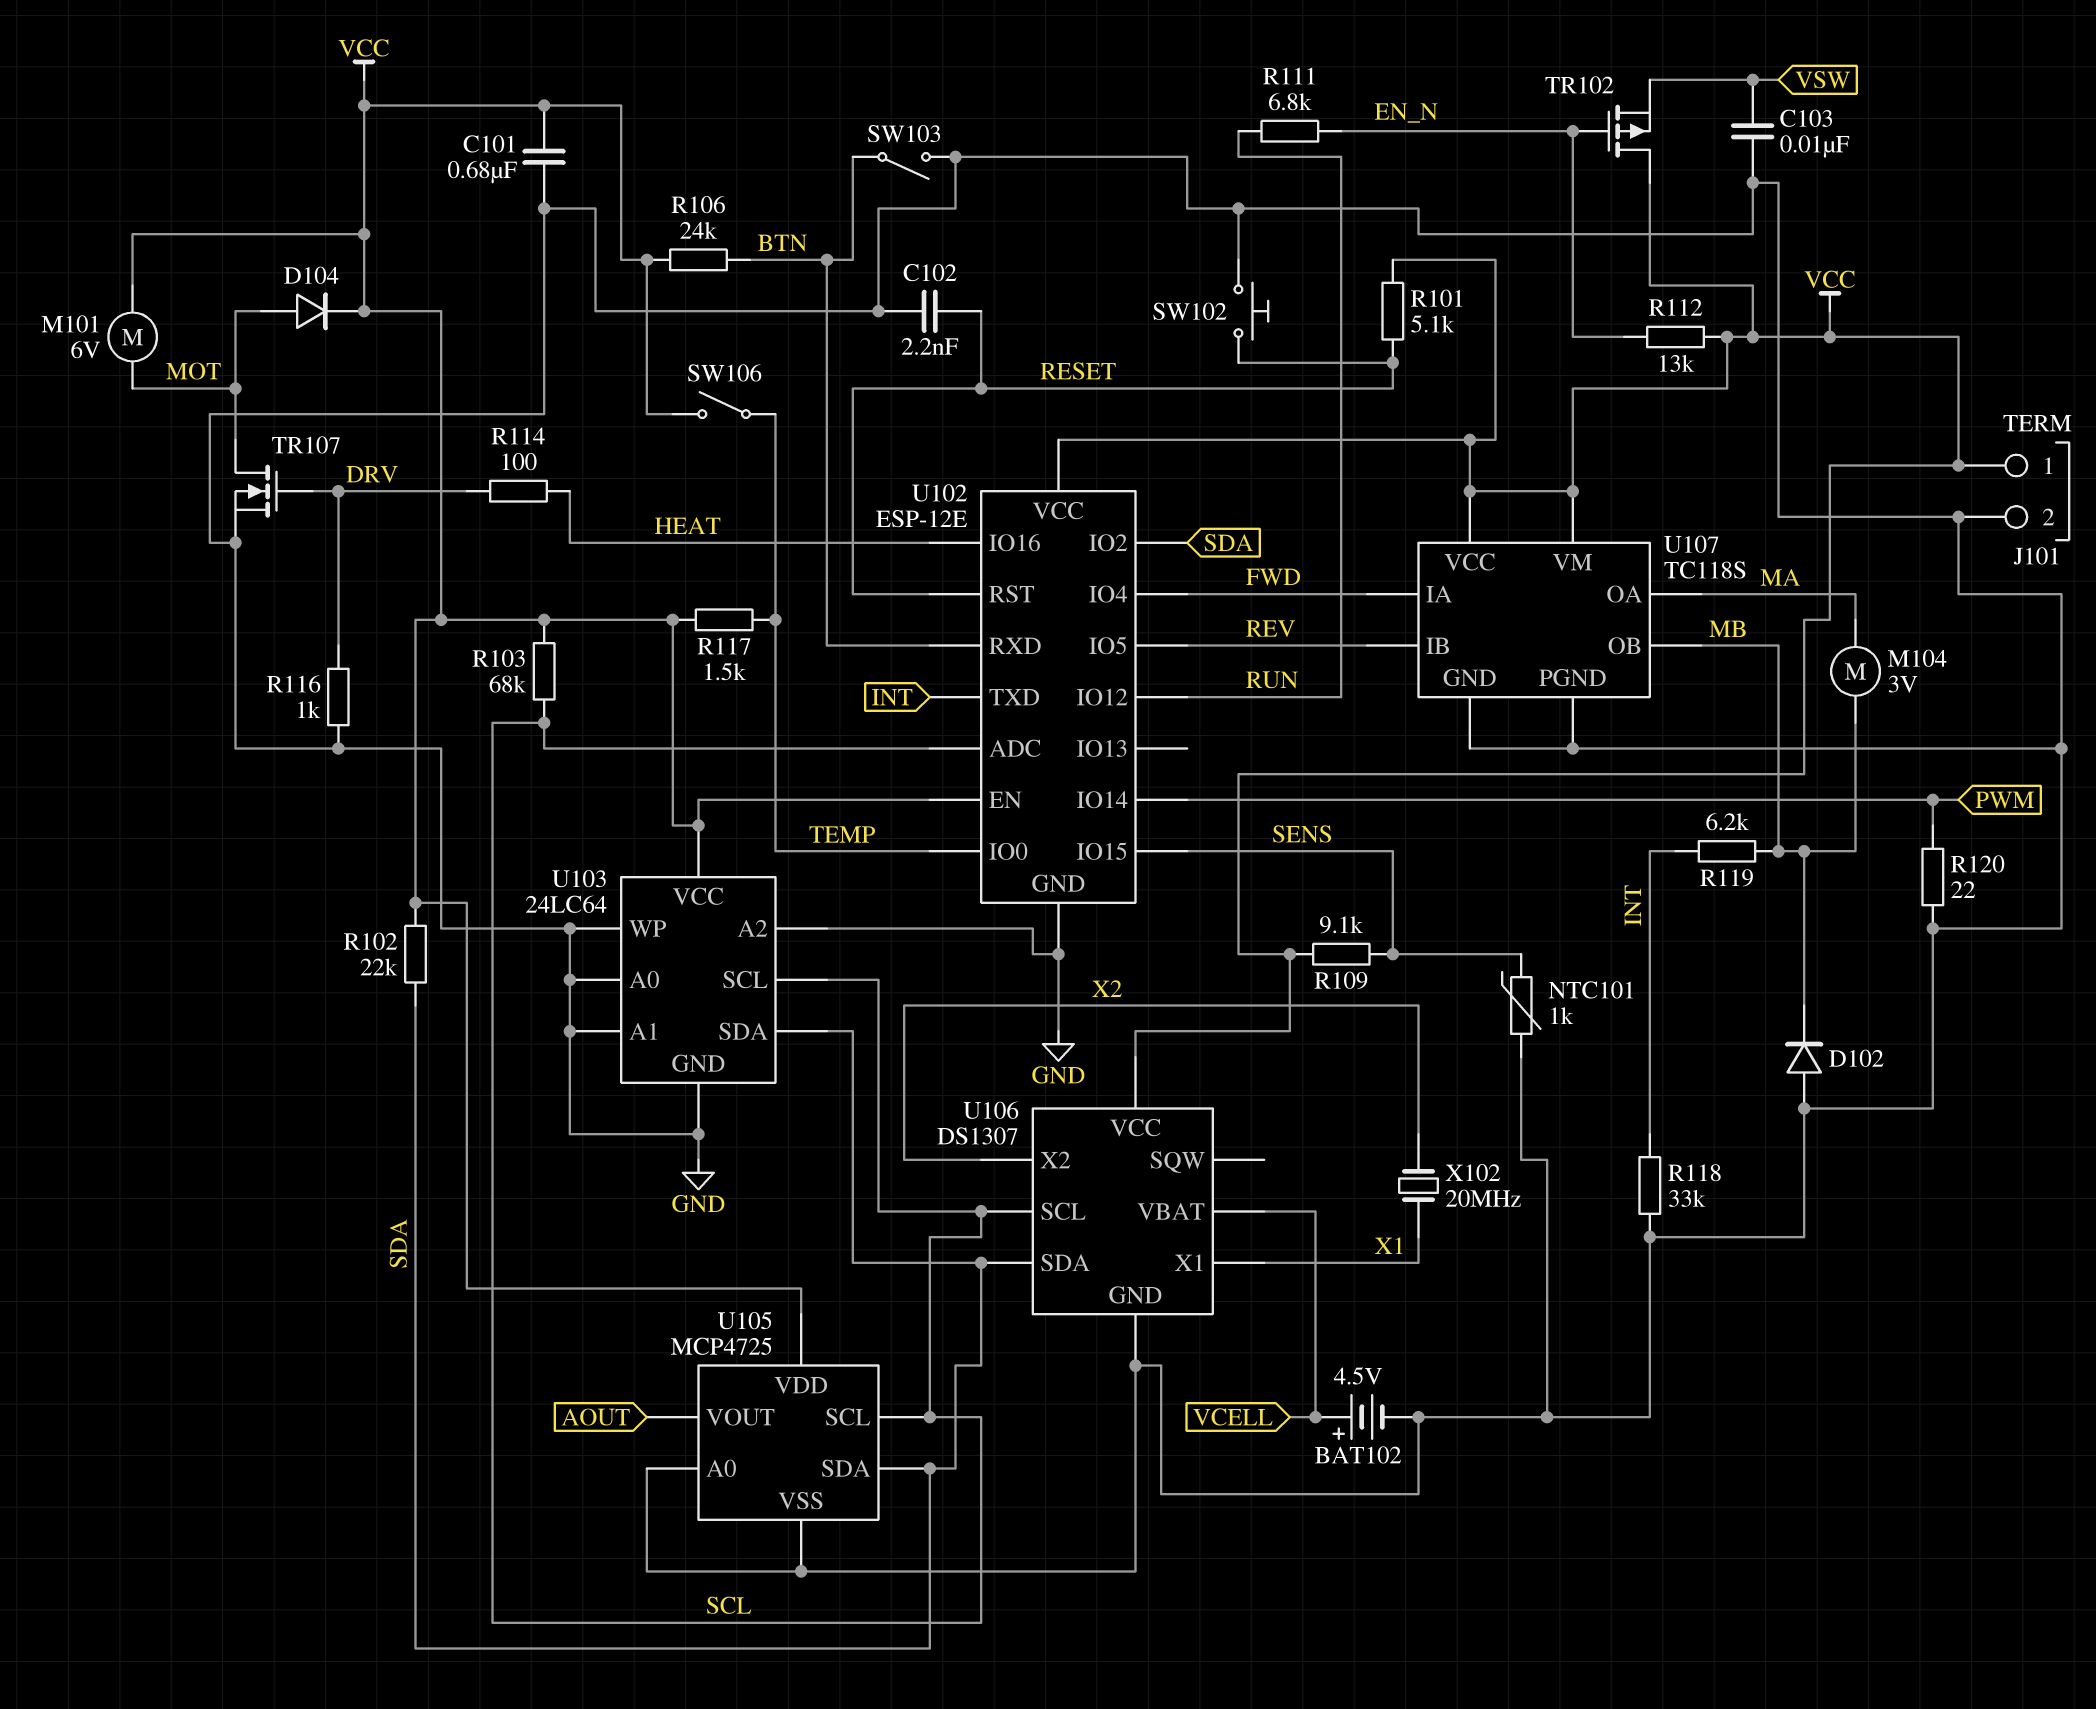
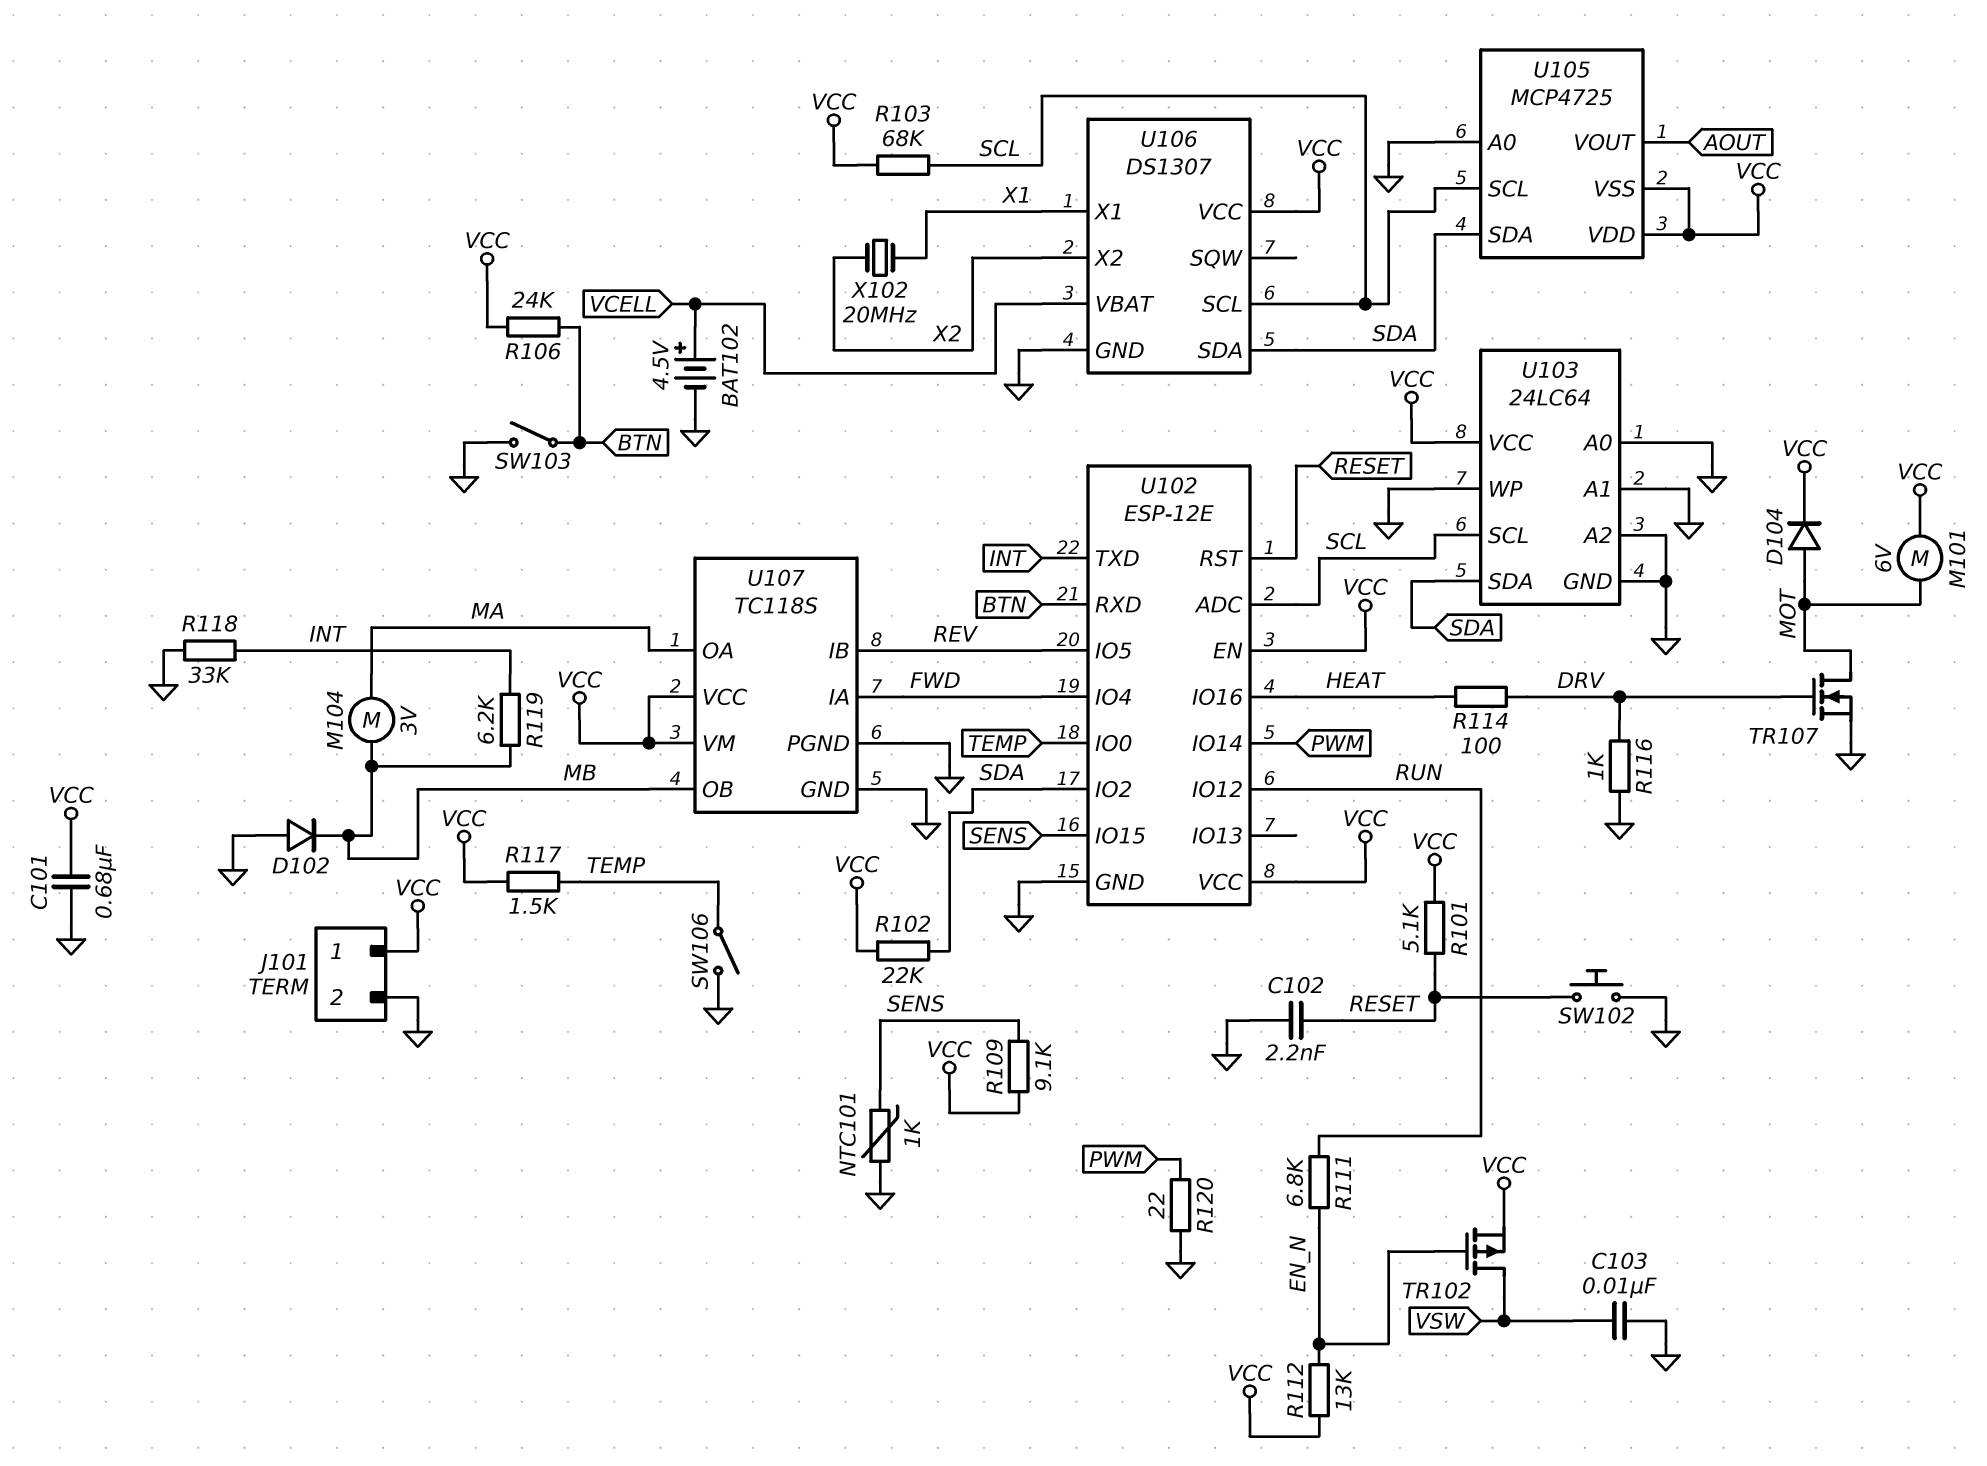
SW106: switch (TEMP, VCC) -> switch (GND, TEMP)
TR102: PMOS (G EN_N, D VCC, S VSW) -> PMOS (G EN_N, D VSW, S VCC)
U105 pin VSS: GND -> VCC

